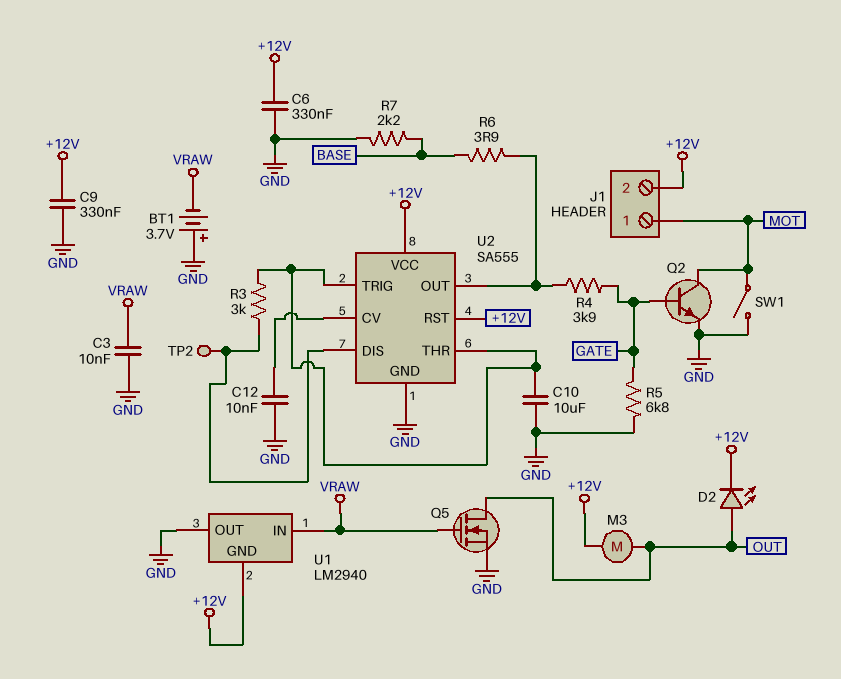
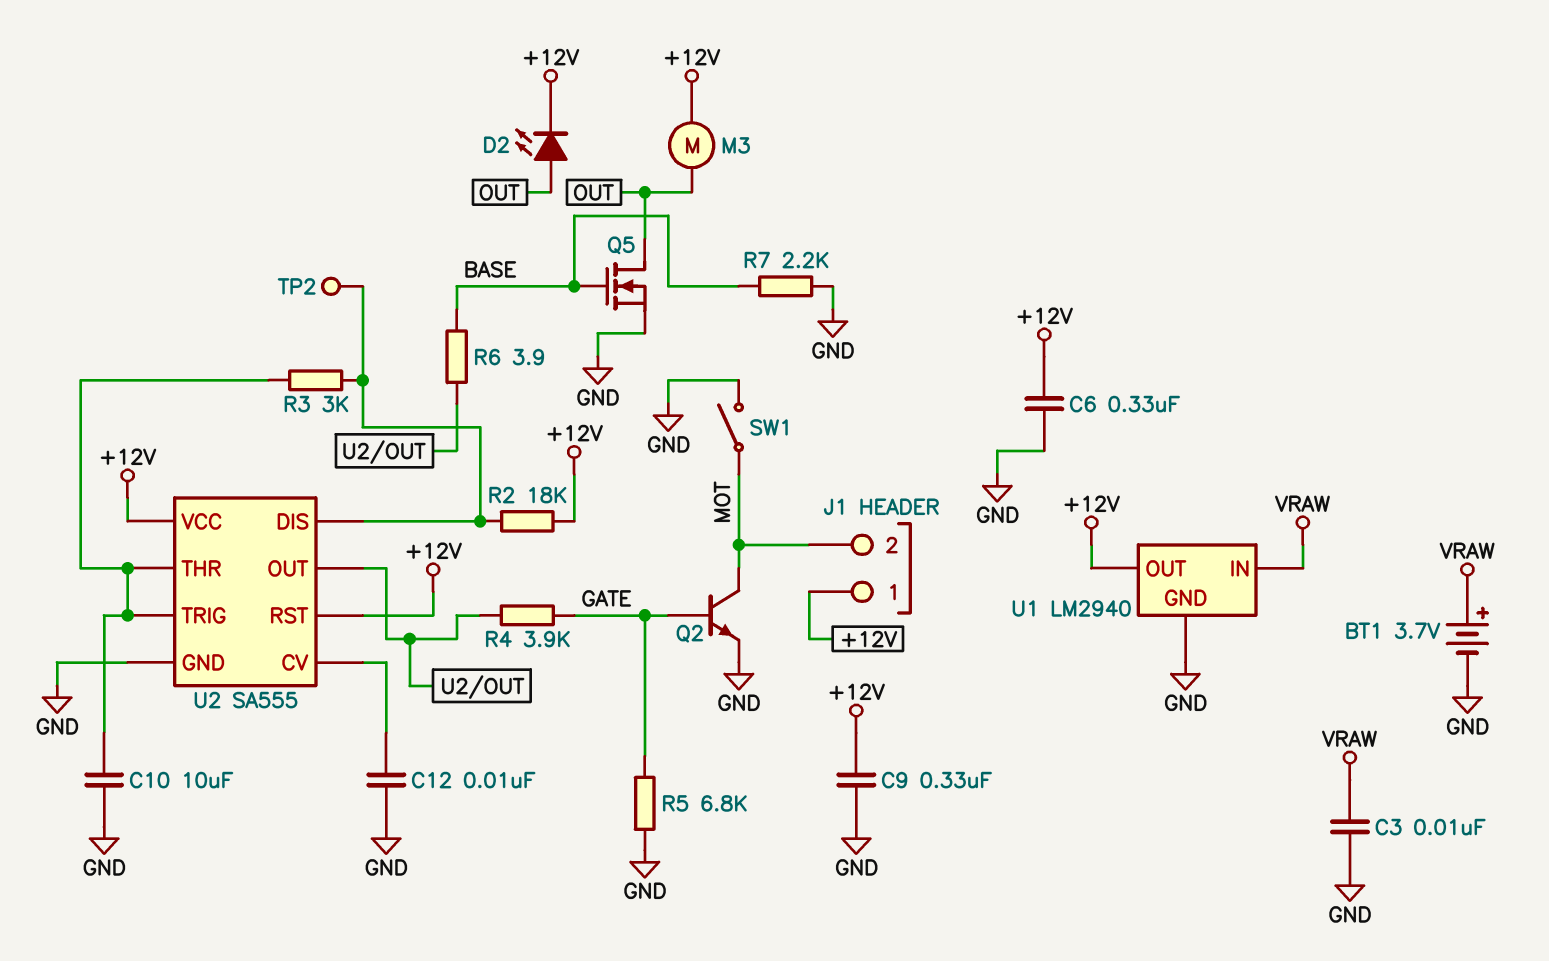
BT1: 3.7V (plus GND, minus VRAW) -> 3.7V (plus VRAW, minus GND)
J1 pin 1: MOT -> +12V
J1 pin 2: +12V -> MOT
Q5: NMOS (G VRAW, D OUT, S GND) -> NMOS (G BASE, D OUT, S GND)
R2: none -> 18k (+12V, U2/DIS)
U1 pin GND: +12V -> GND
U1 pin OUT: GND -> +12V

